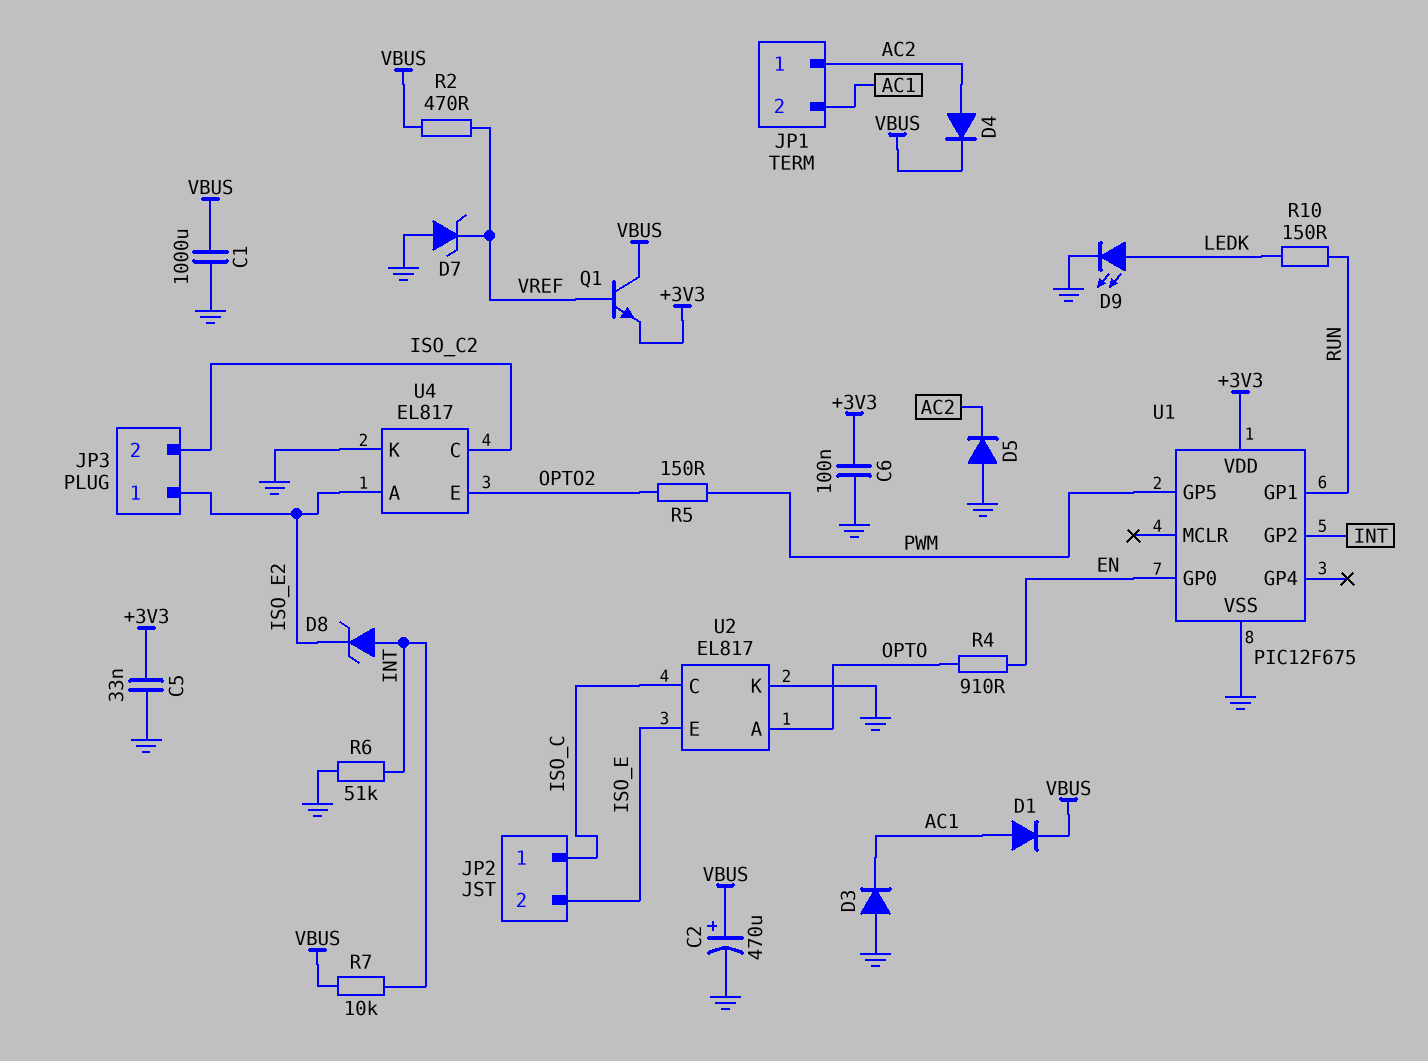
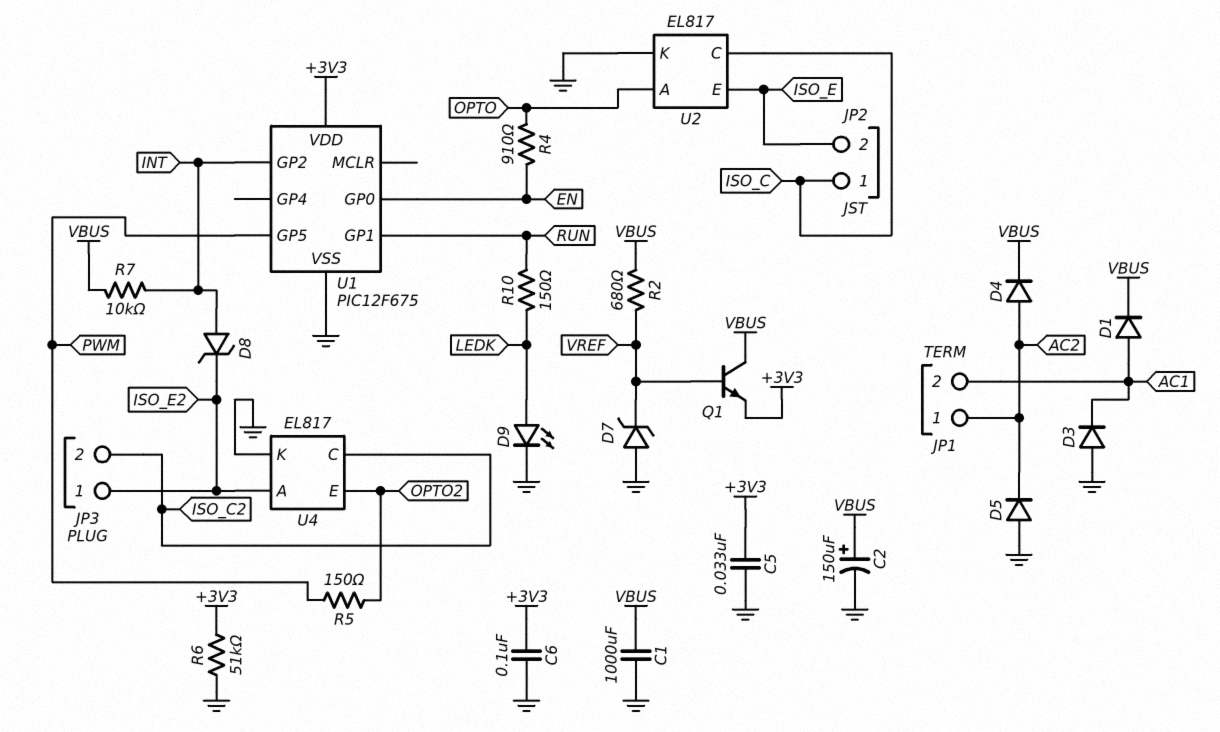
C2: 470uF (plus VBUS, minus GND) -> 150uF (plus VBUS, minus GND)
R2: 470 (VBUS, VREF) -> 680 (VBUS, VREF)
R6: 51k (GND, INT) -> 51k (+3V3, GND)

